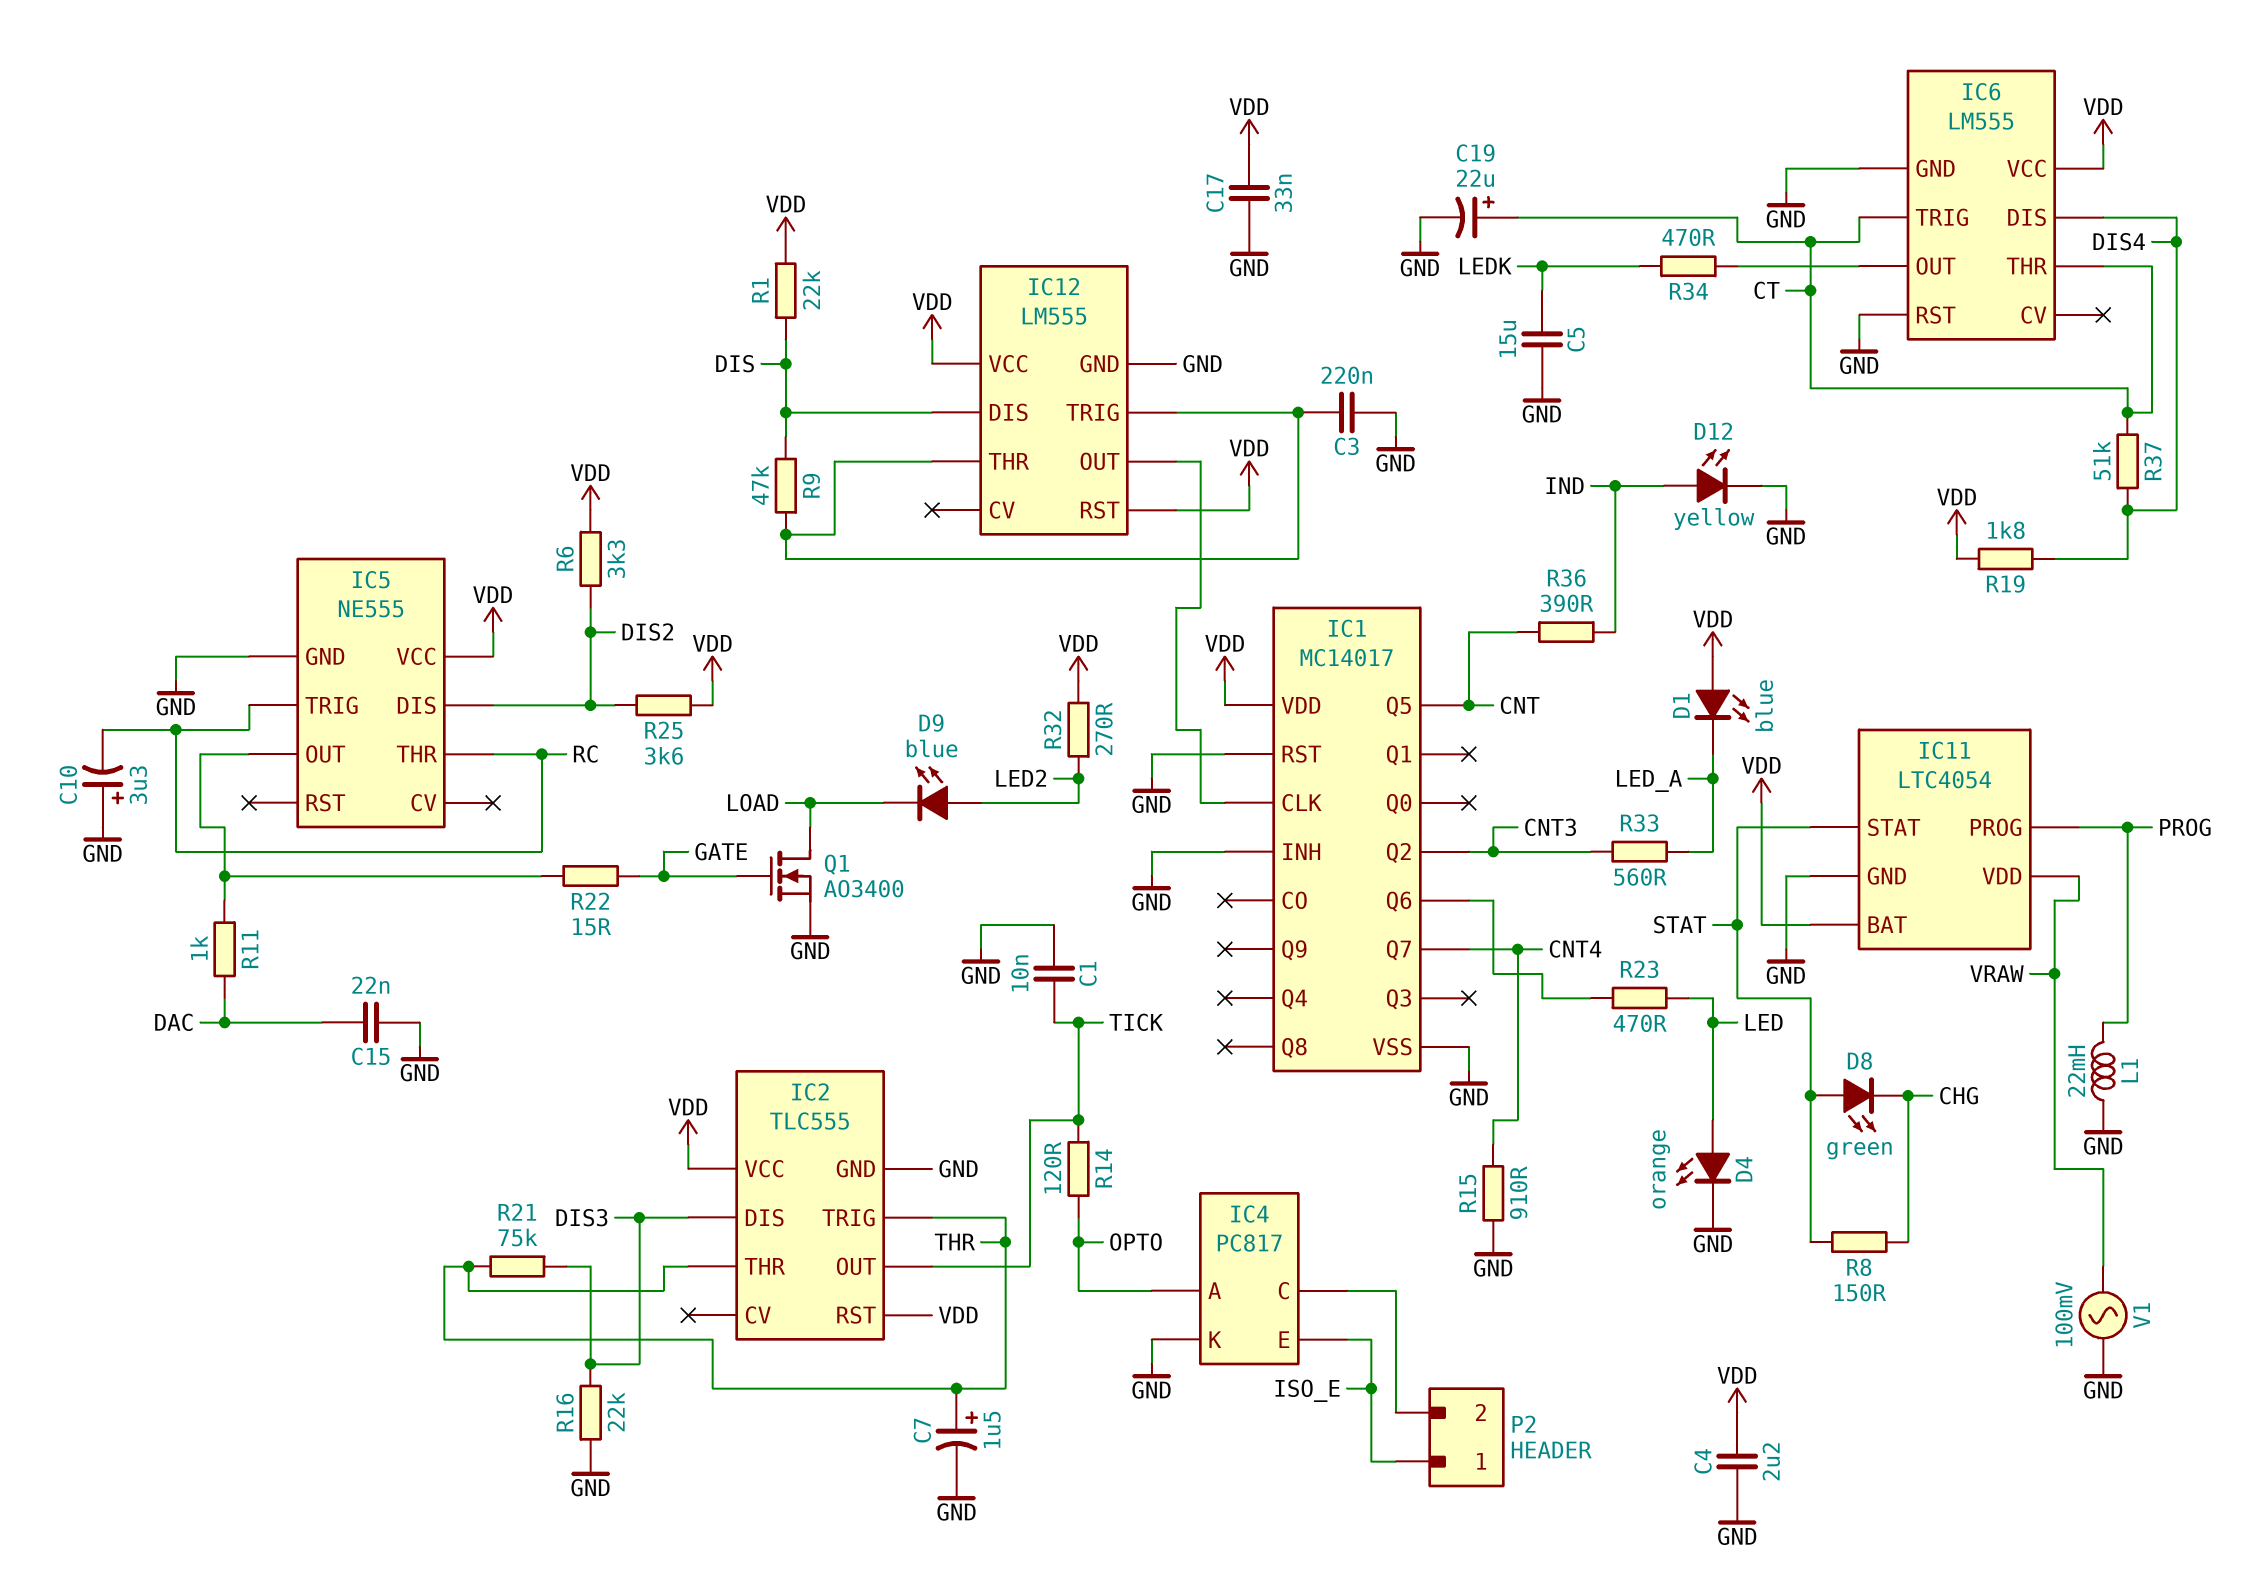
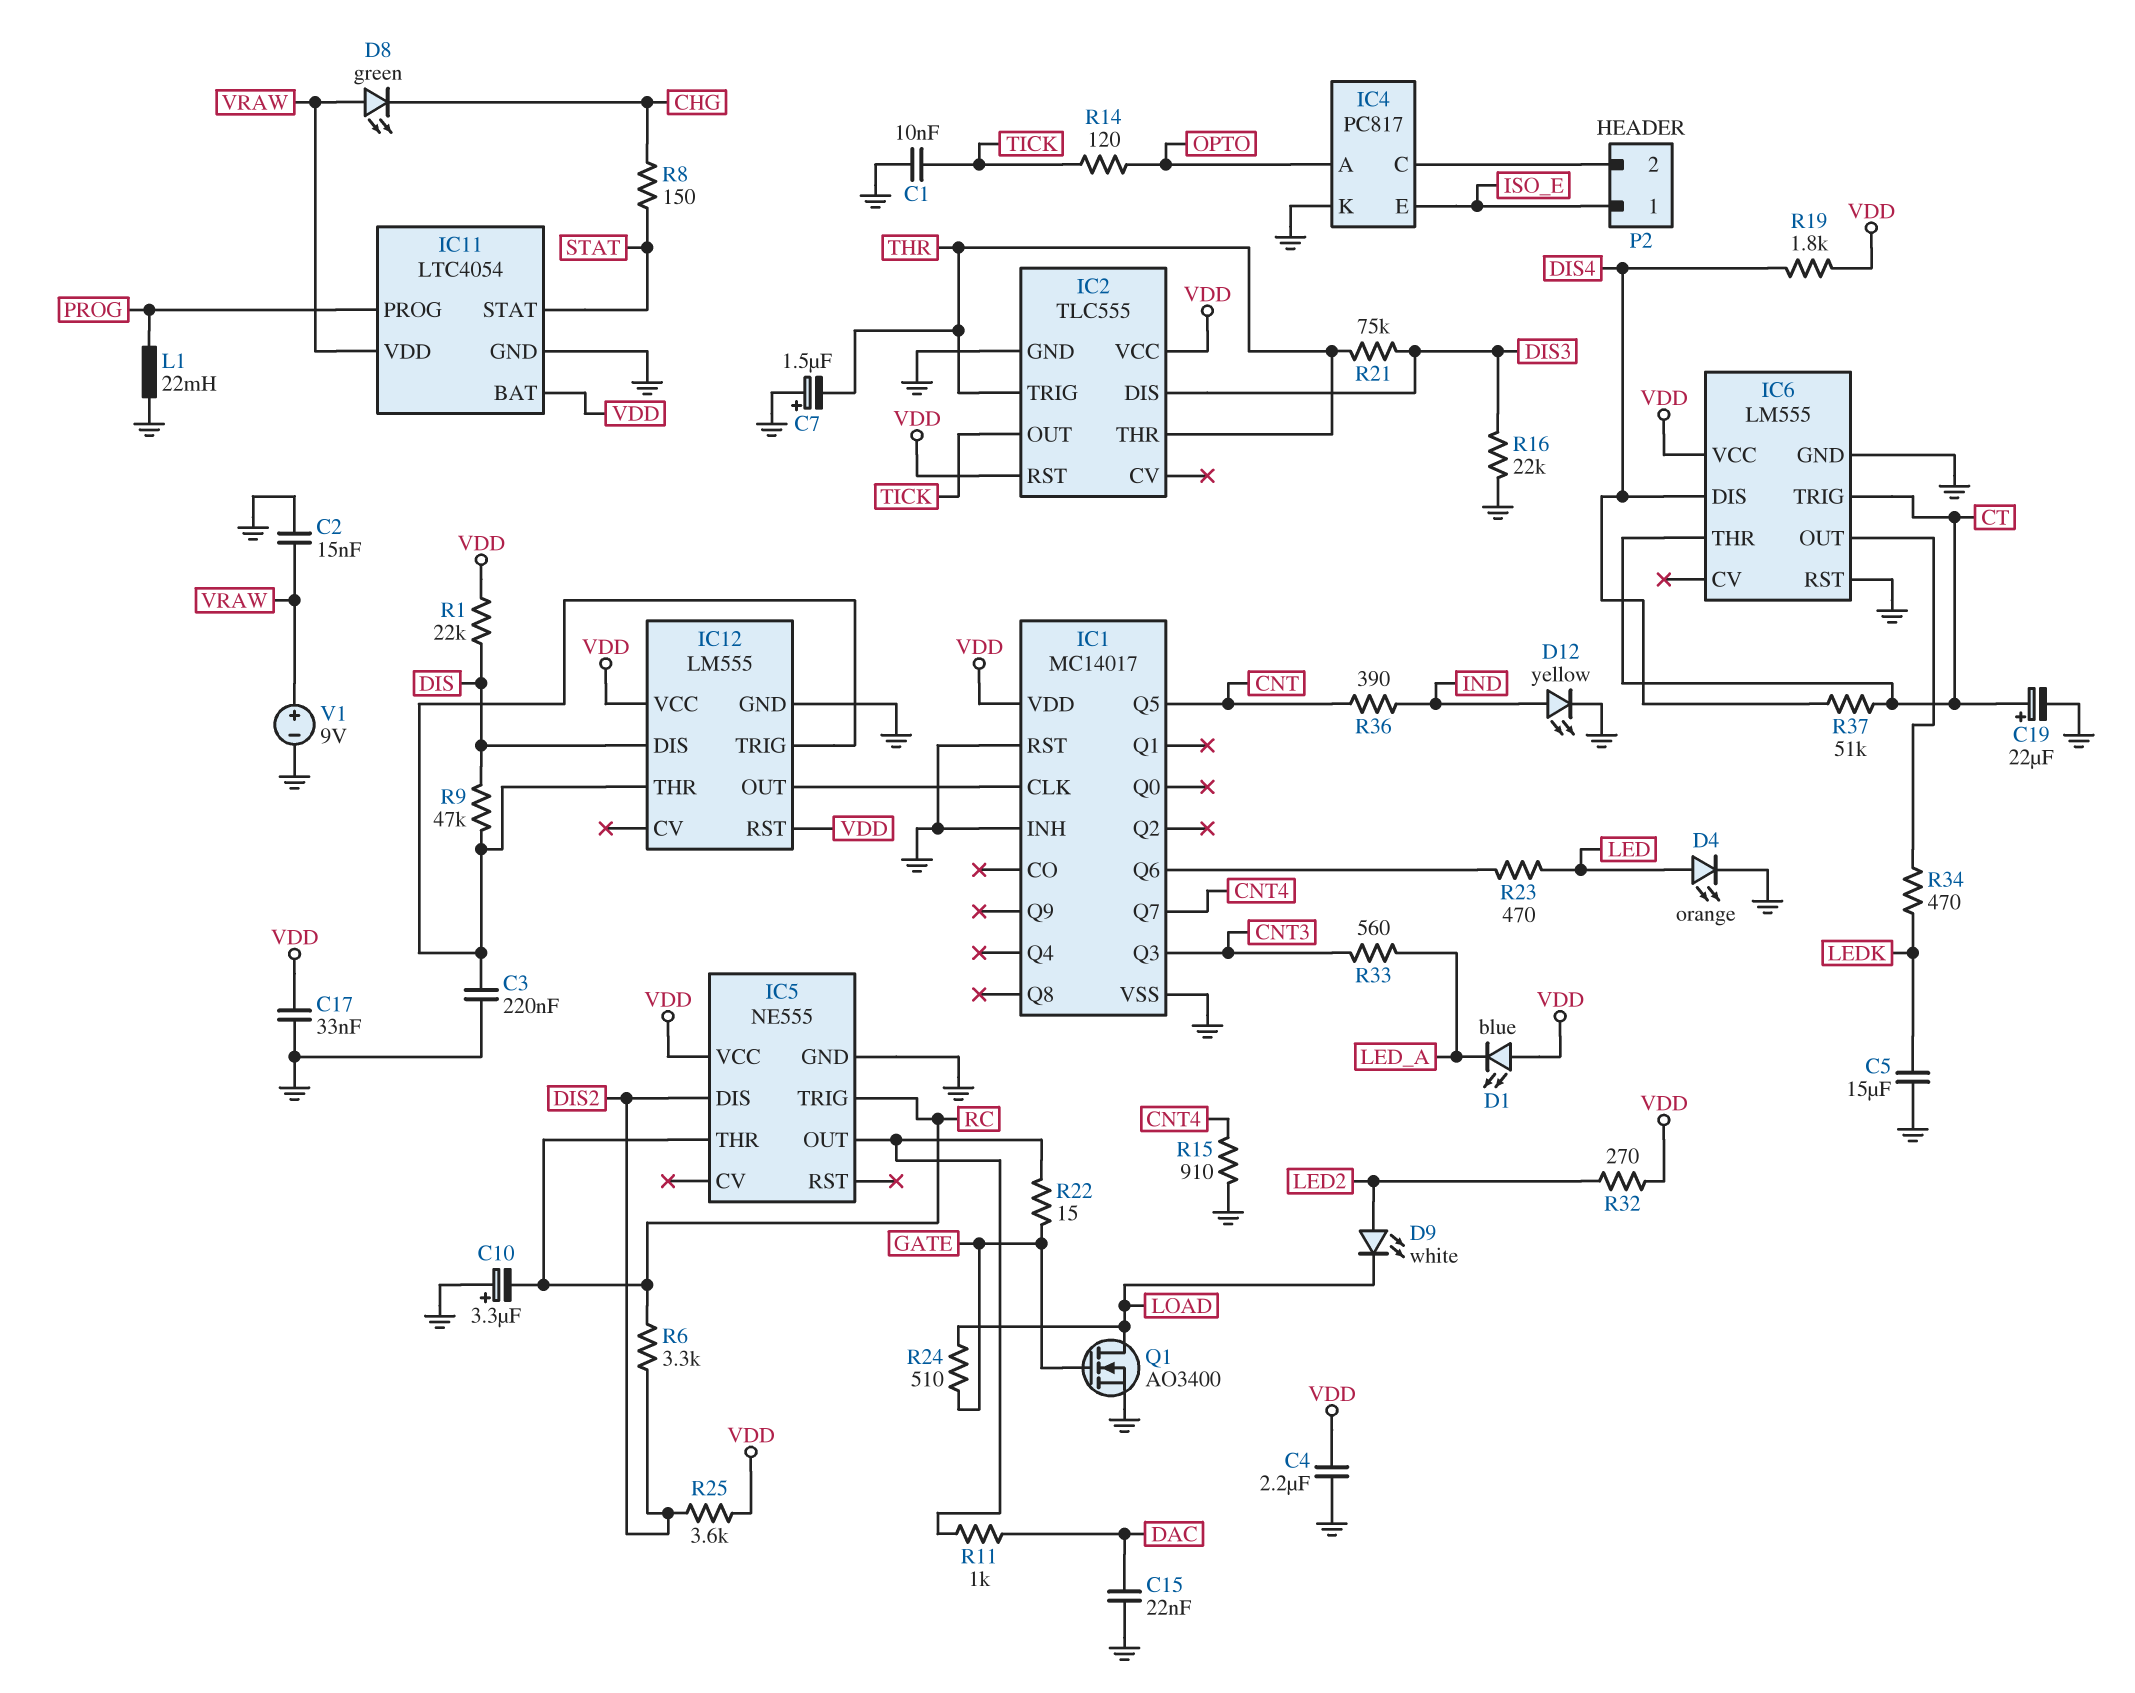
C2: none -> 15nF (GND, VRAW)
C7: 1.5uF (plus THR, minus GND) -> 1.5uF (plus GND, minus THR)
D8: LED green (A STAT, K CHG) -> LED green (A VRAW, K CHG)
D9: LED blue (A LED2, K LOAD) -> LED white (A LED2, K LOAD)
IC1 pin Q2: CNT3 -> none
IC1 pin Q3: none -> CNT3
R6: 3.3k (DIS2, VDD) -> 3.3k (DIS2, RC)
R24: none -> 510 (GATE, LOAD)
V1: AC 100mV (GND, VRAW) -> 9V (plus VRAW, minus GND)

